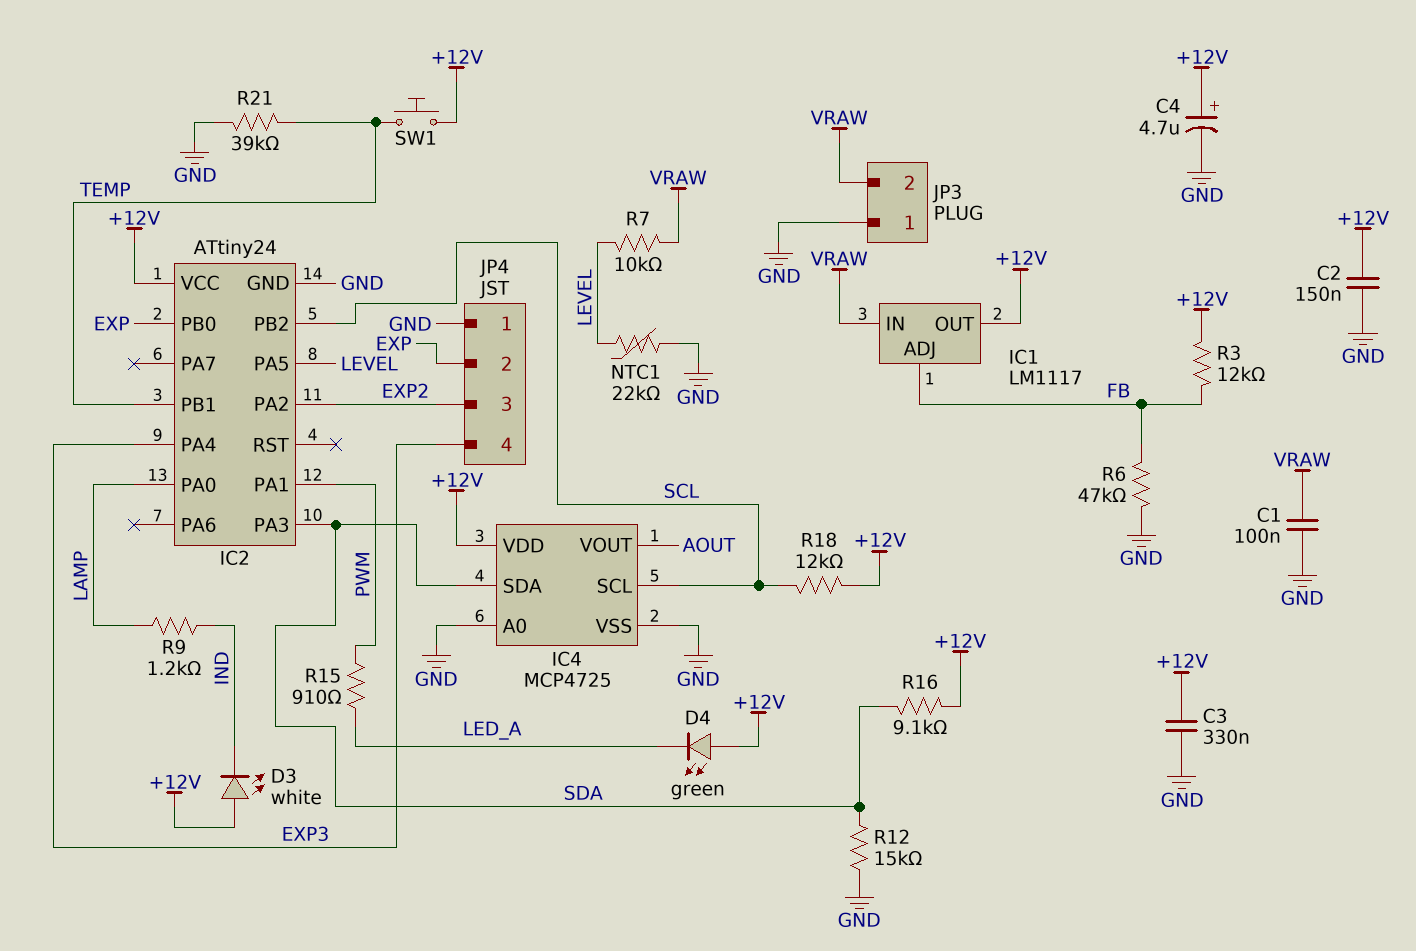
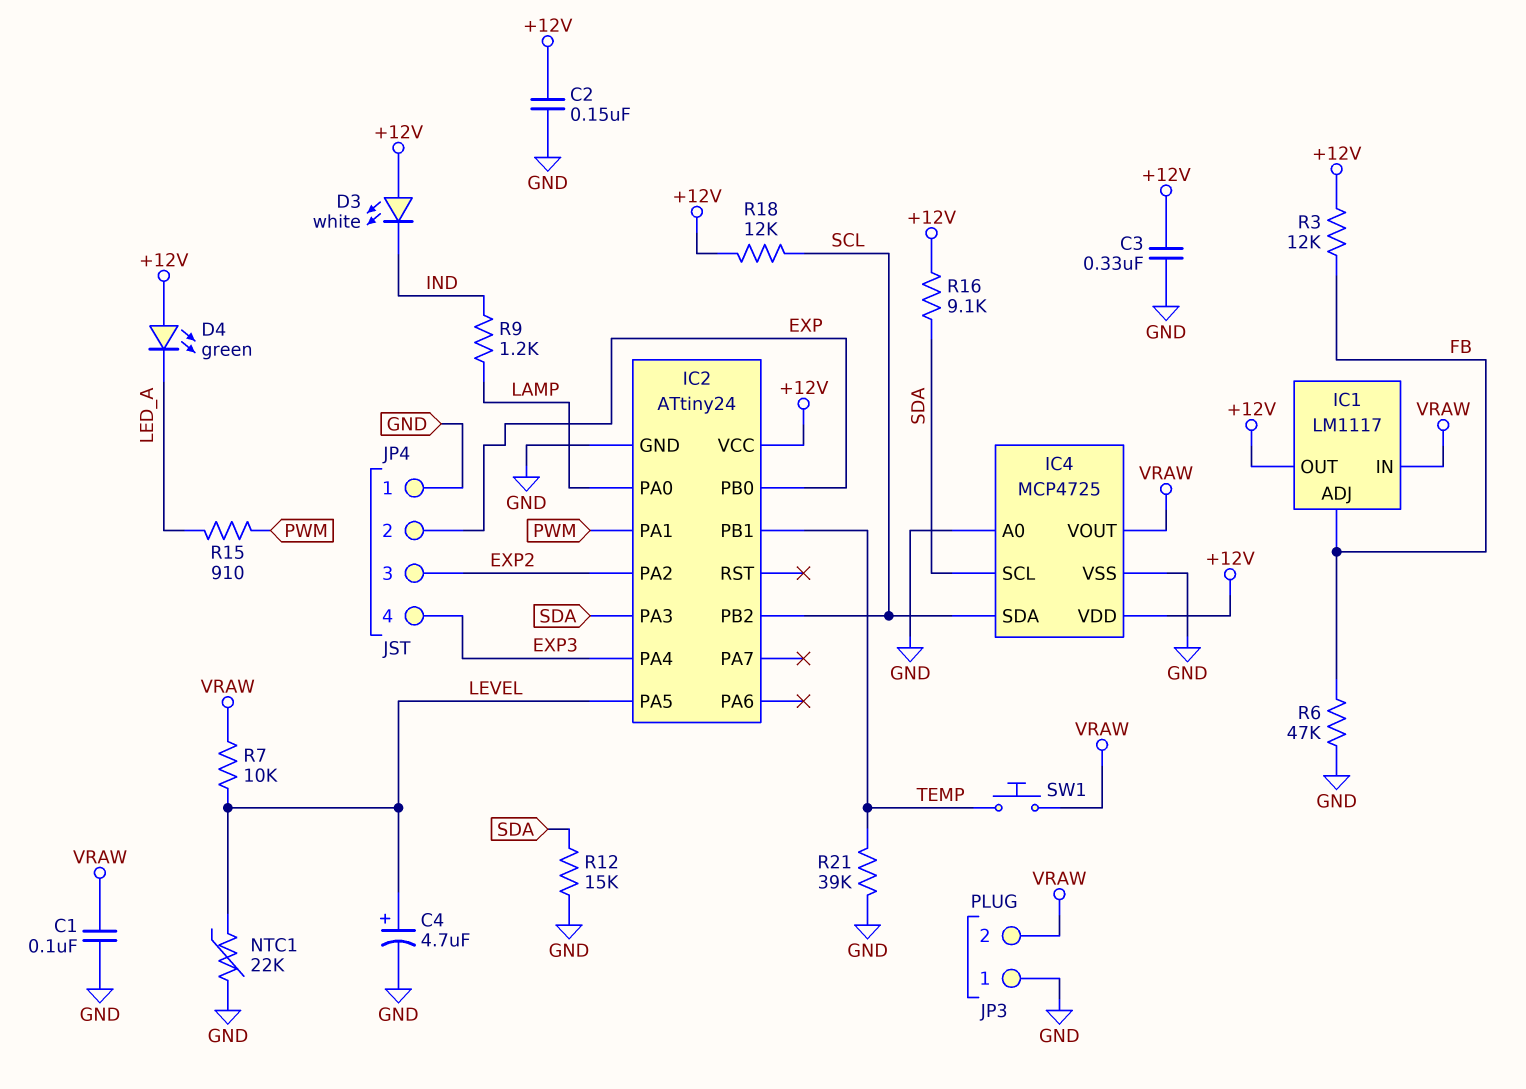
C4: 4.7uF (plus +12V, minus GND) -> 4.7uF (plus LEVEL, minus GND)
IC4 pin SCL: SCL -> SDA
IC4 pin SDA: SDA -> SCL
IC4 pin VOUT: AOUT -> VRAW
SW1: button (+12V, TEMP) -> button (TEMP, VRAW)

